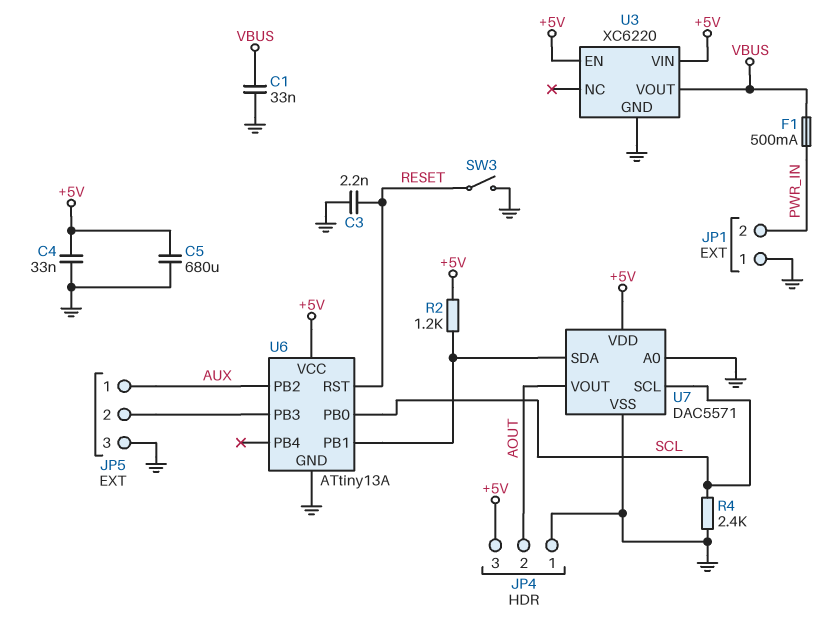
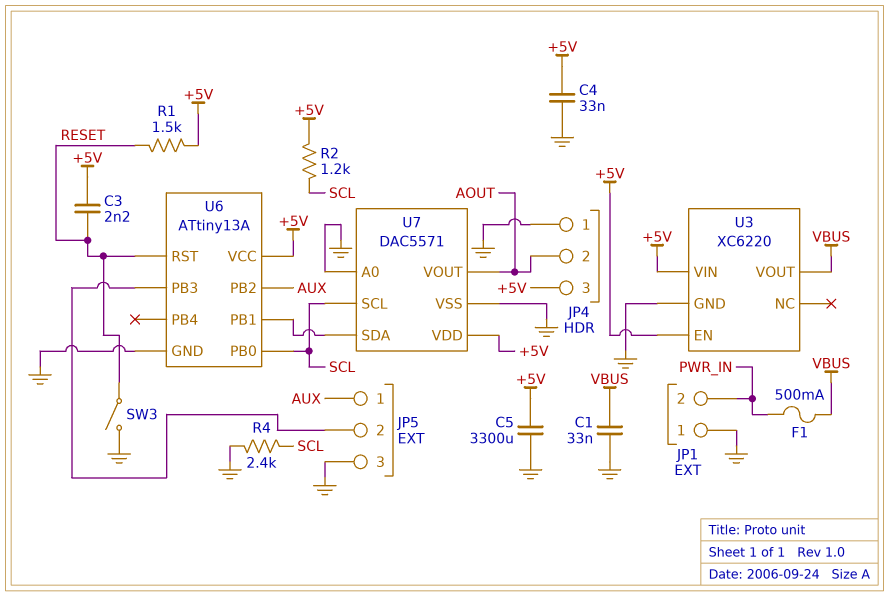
C3: 2.2nF (GND, RESET) -> 2.2nF (+5V, RESET)
C5: 680uF (+5V, GND) -> 3300uF (+5V, GND)
R1: none -> 1.5k (+5V, RESET)
R2: 1.2k (+5V, U6/PB1) -> 1.2k (+5V, SCL)

